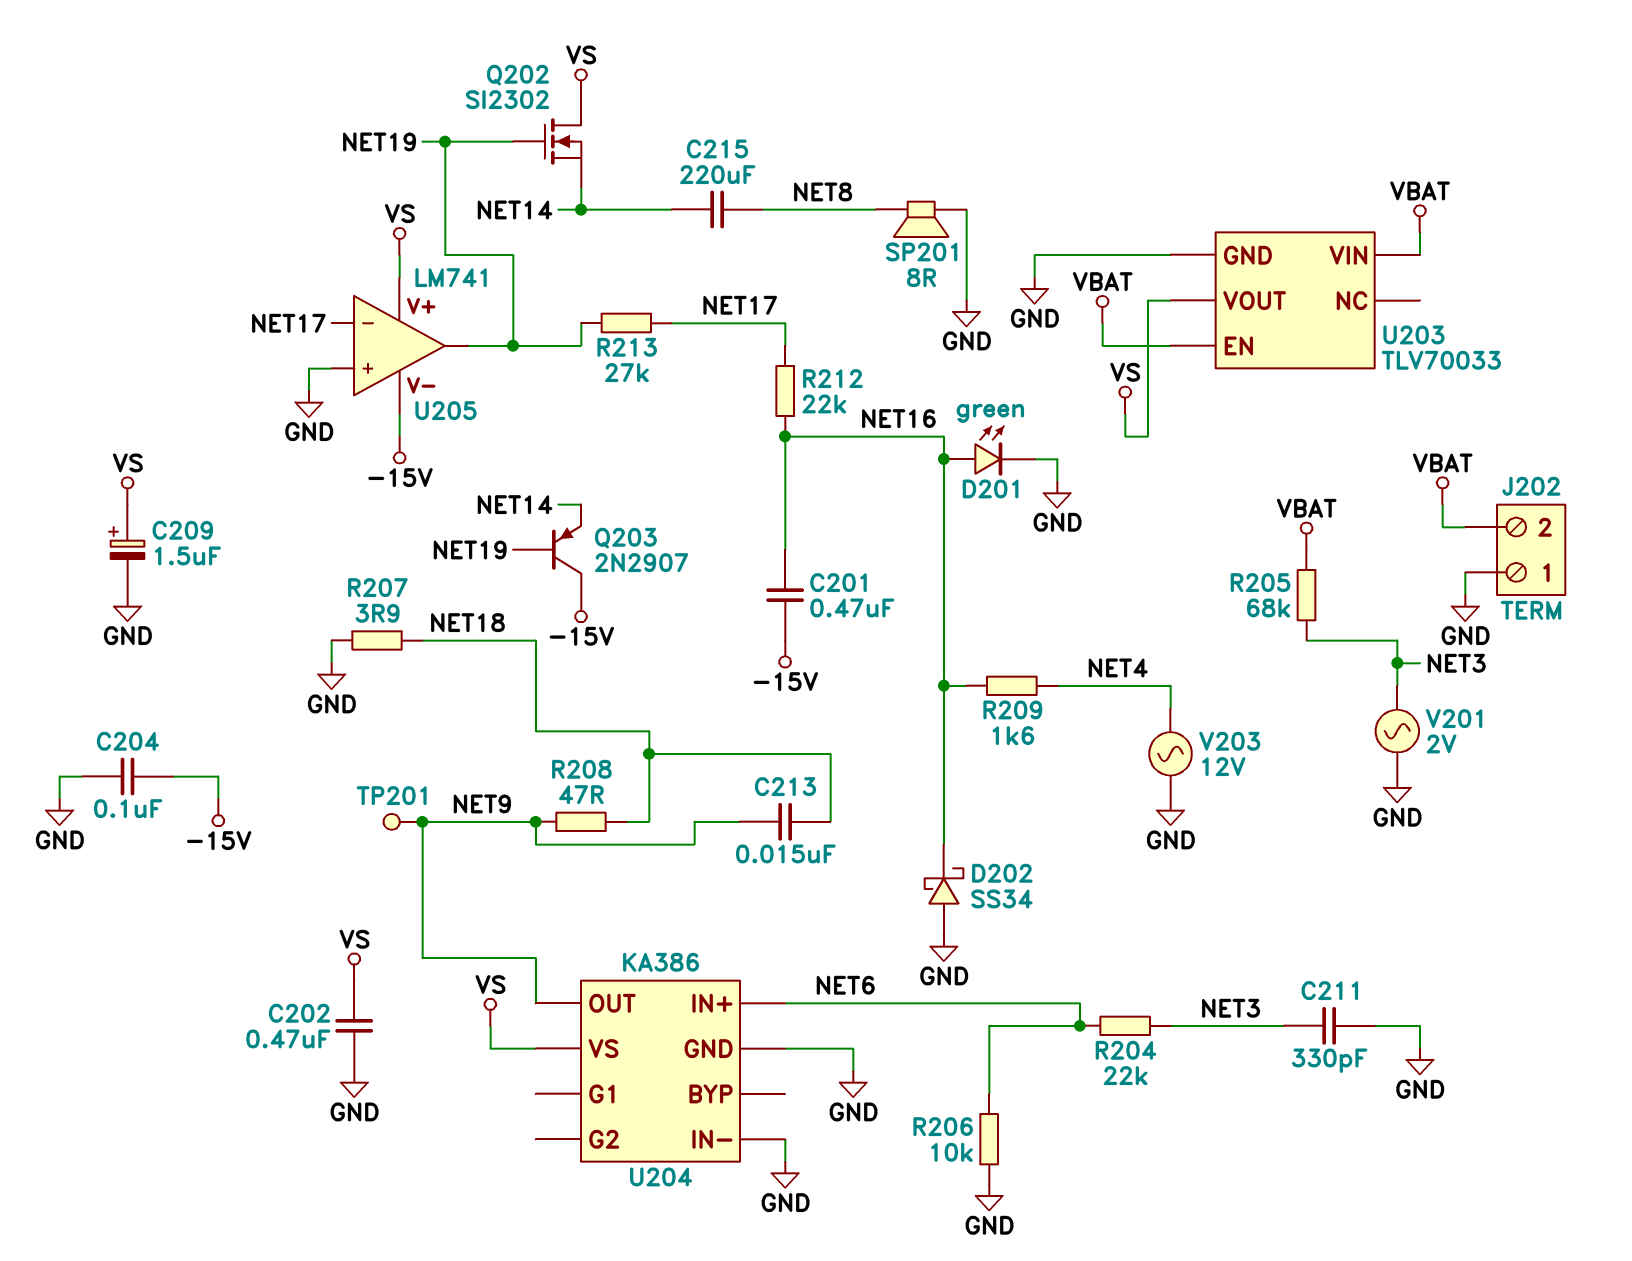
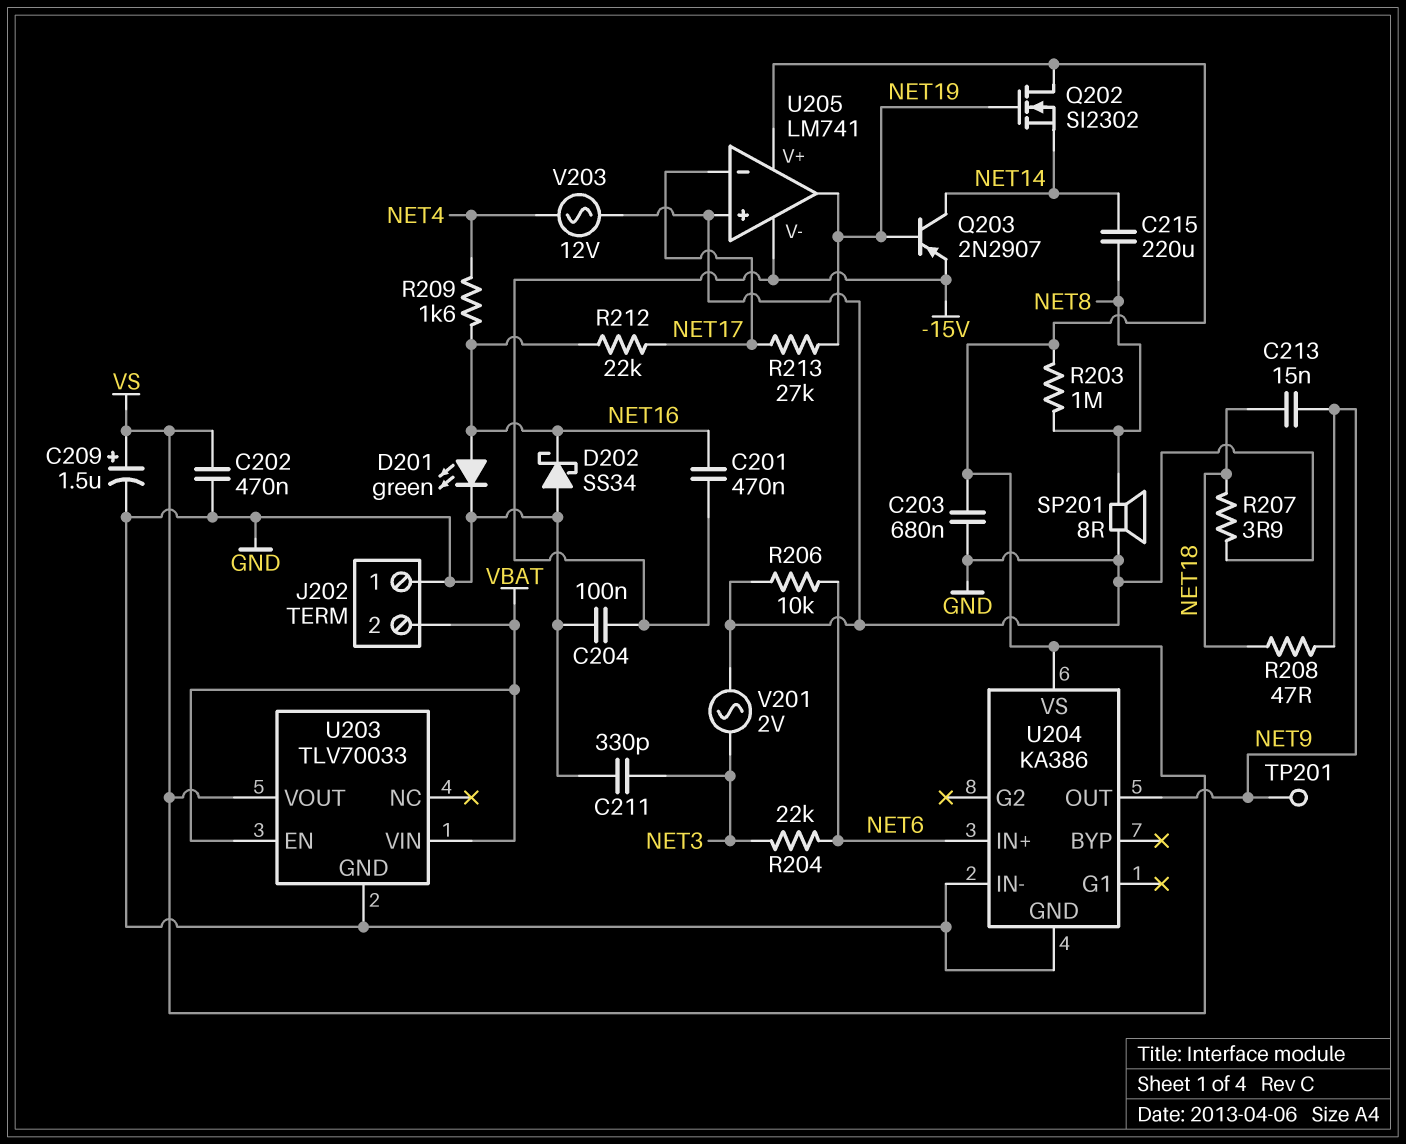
C203: none -> 680nF (GND, VS)
Q203: PNP 2N2907 (B NET19, C -15V, E NET14) -> PNP 2N2907 (B NET19, C NET14, E -15V)
R203: none -> 1M (NET8, VS)
R205: 68k (NET3, VBAT) -> none

